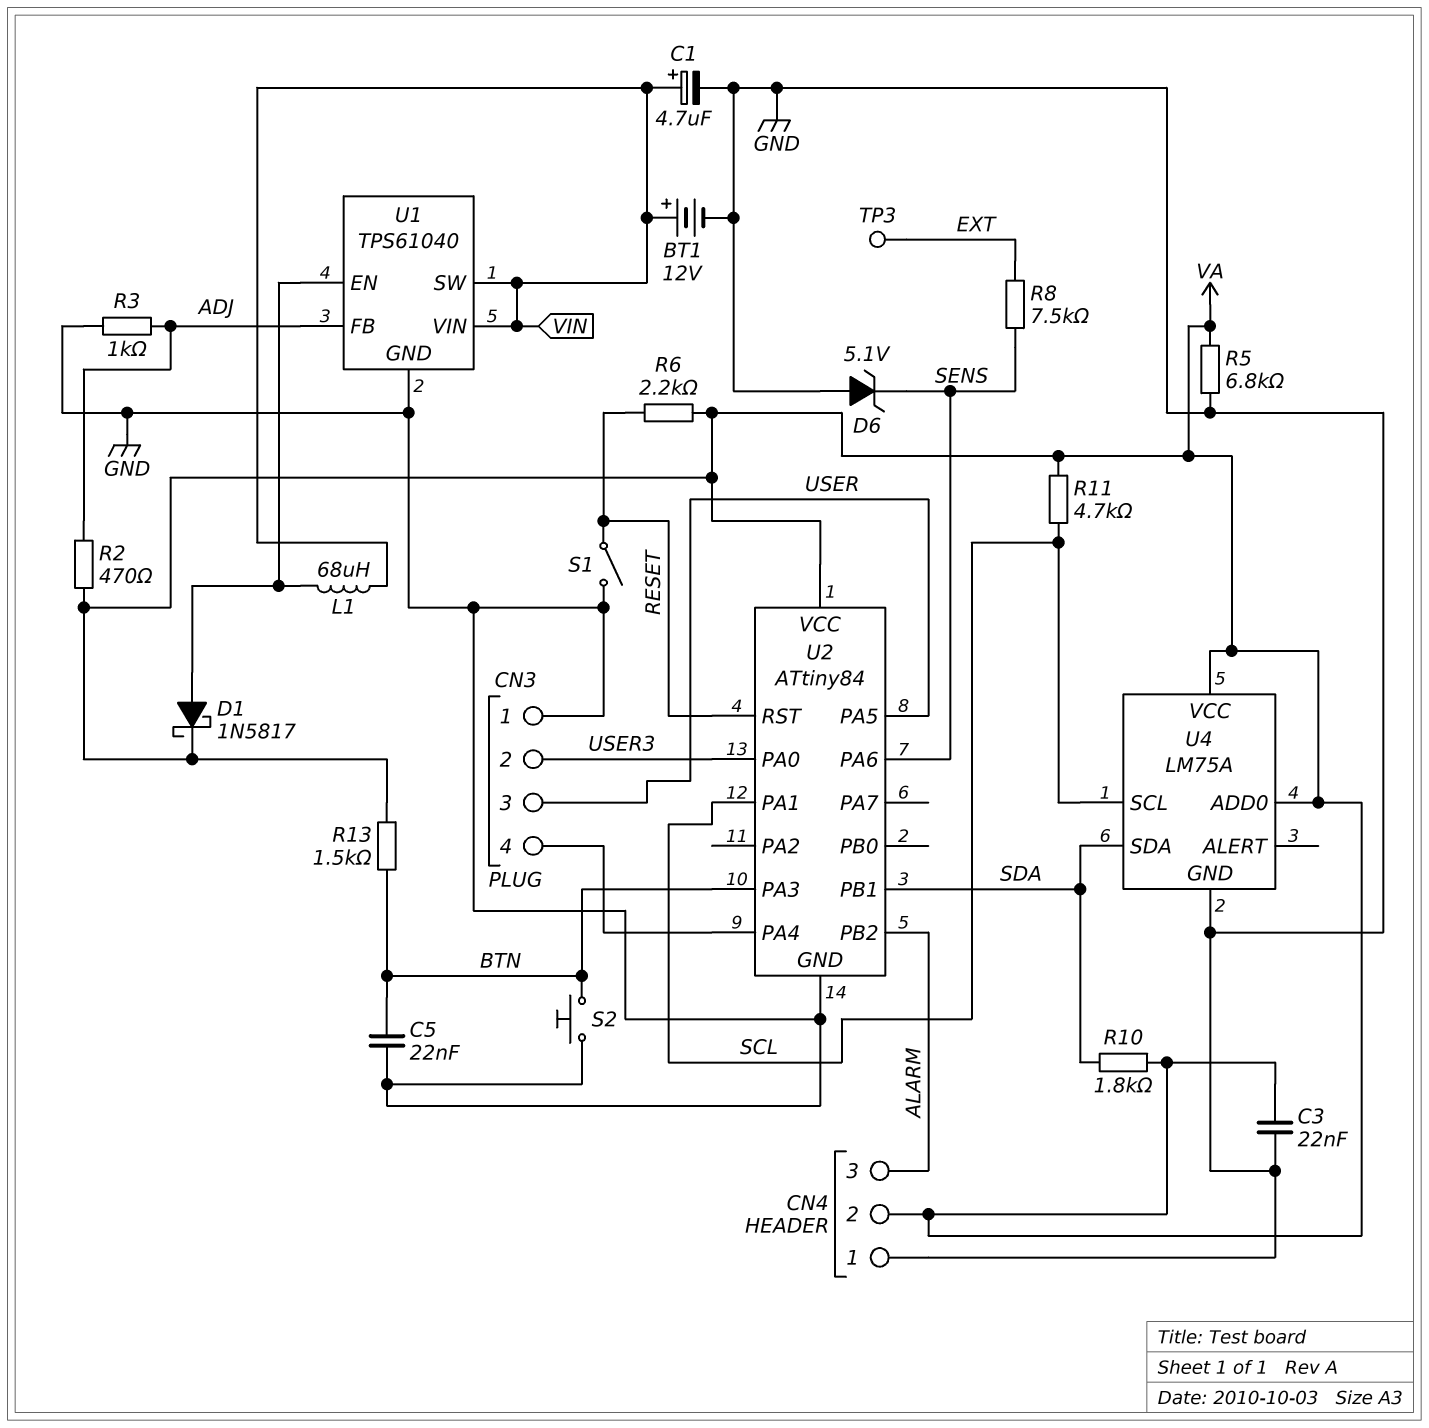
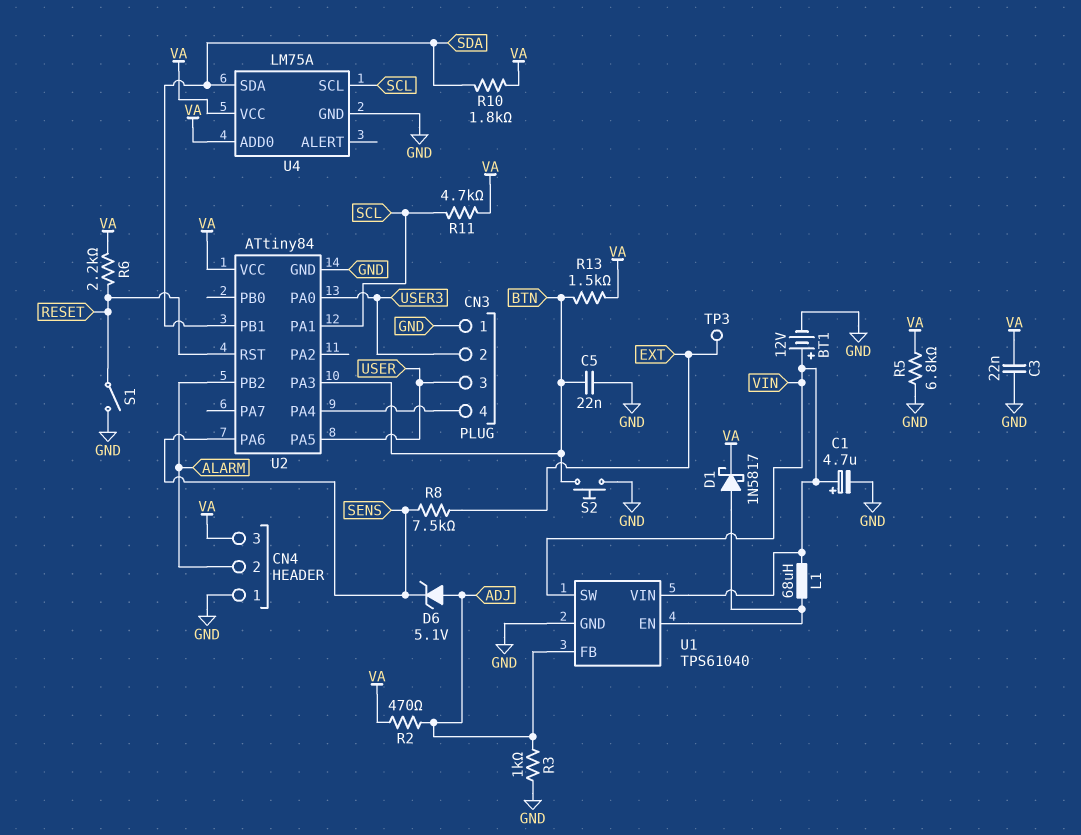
CN4 pin 2: VA -> ALARM
CN4 pin 3: ALARM -> VA
D6: zener 5.1V (A GND, K SENS) -> zener 5.1V (A ADJ, K SENS)

